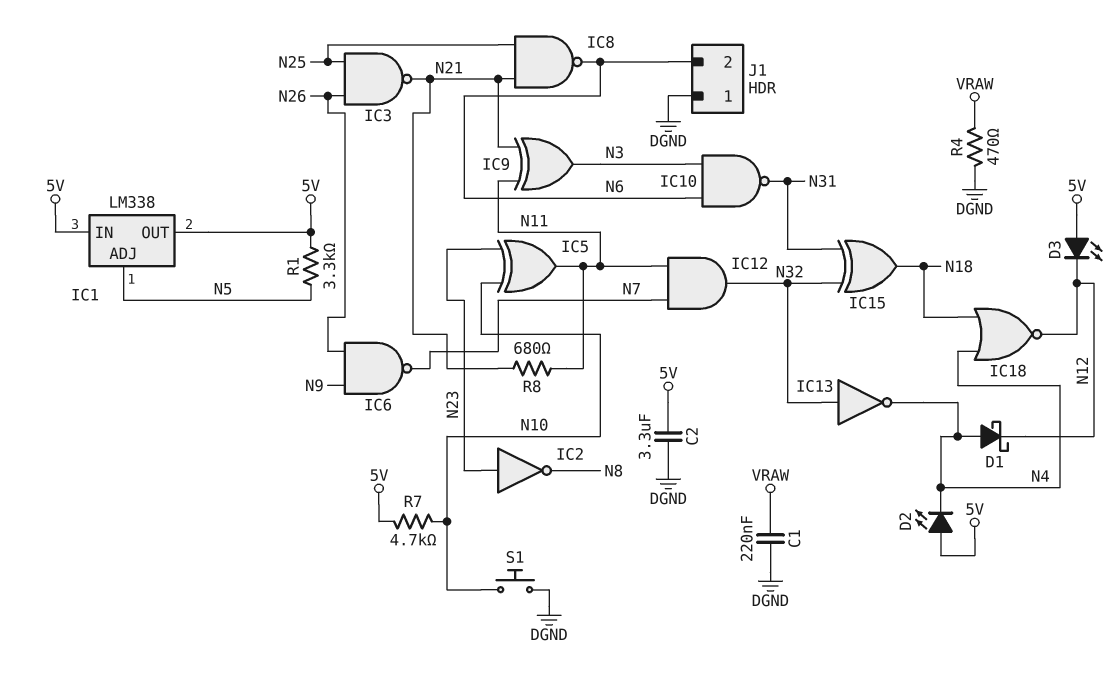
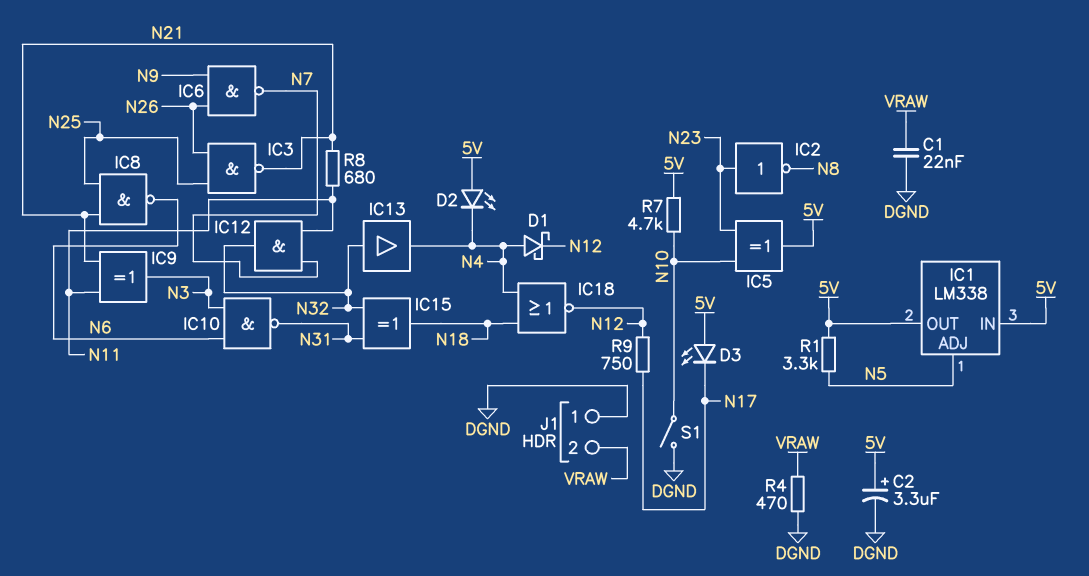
C1: 220nF (DGND, VRAW) -> 22nF (DGND, VRAW)
C2: 3.3uF (5V, DGND) -> 3.3uF (plus 5V, minus DGND)
D3: LED (A 5V, K N12) -> LED (A 5V, K N17)
IC5: XOR (in N10, in N23, out N11) -> XOR (in N10, in N23, out 5V)
IC13: NOT (in N32, out N4) -> buffer (in N32, out N4)
J1 pin 2: N6 -> VRAW
R9: none -> 750 (N12, N17)
S1: button (DGND, N10) -> switch (DGND, N10)

